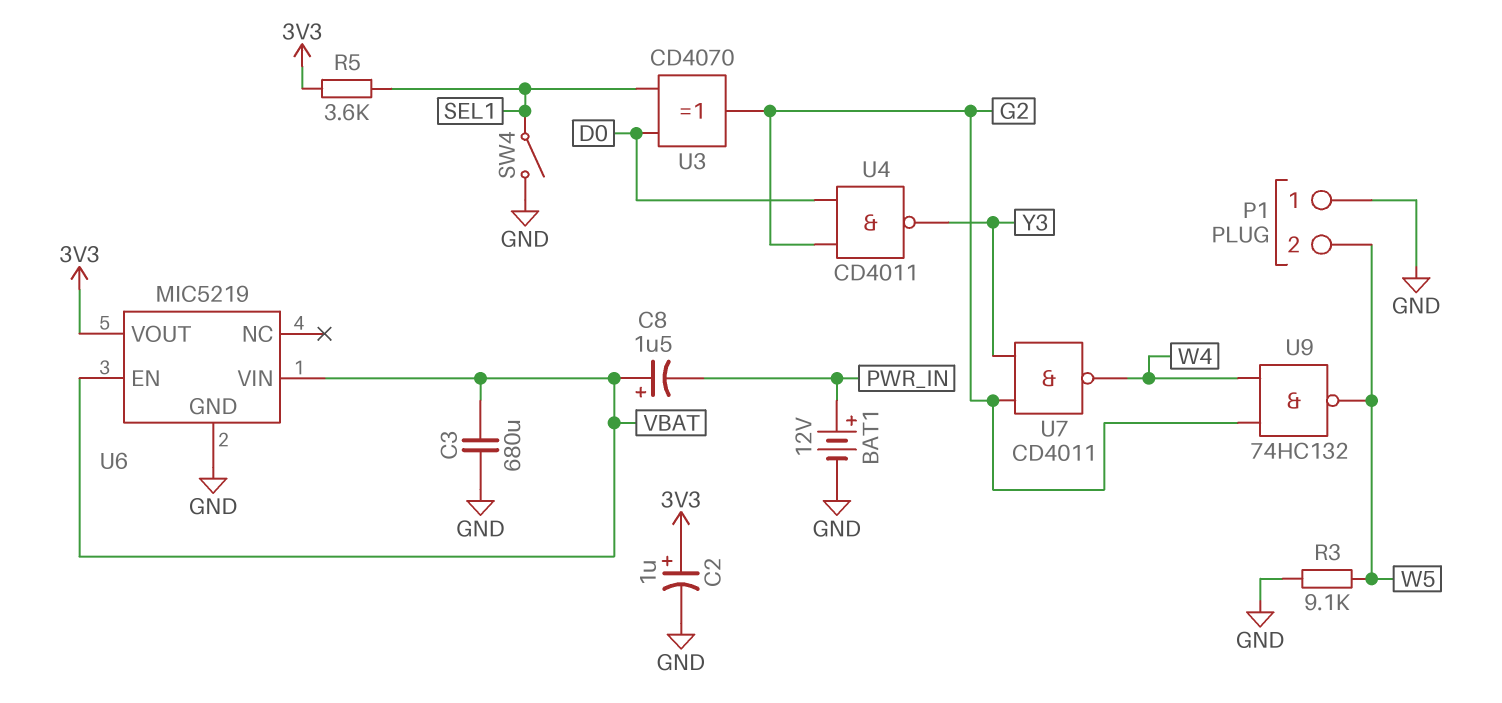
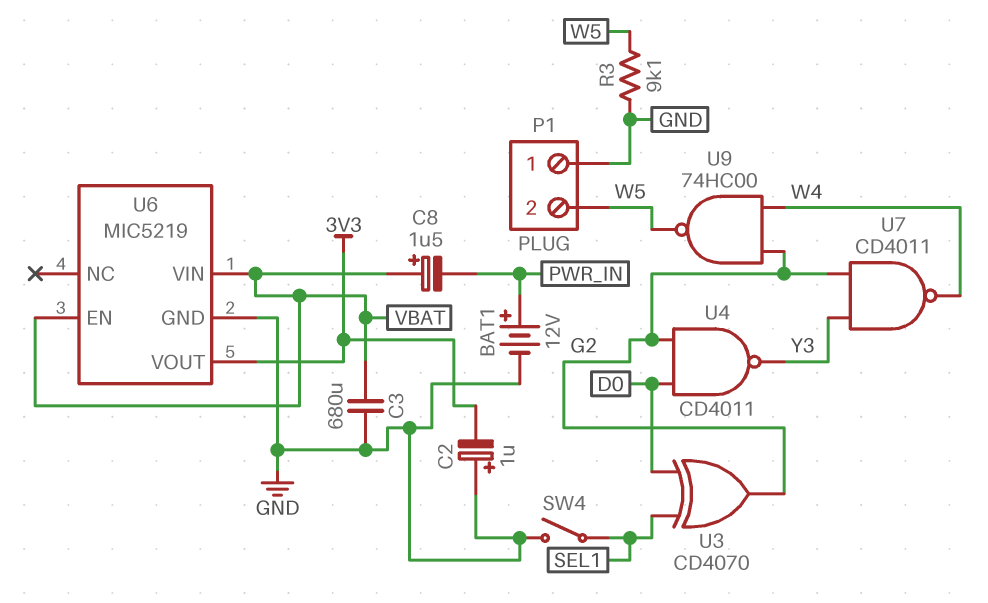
C2: 1uF (plus 3V3, minus GND) -> 1uF (plus GND, minus 3V3)
R5: 3.6k (3V3, SEL1) -> none
U9: NAND 74HC132 (in G2, in W4, out W5) -> NAND 74HC00 (in G2, in W4, out W5)

